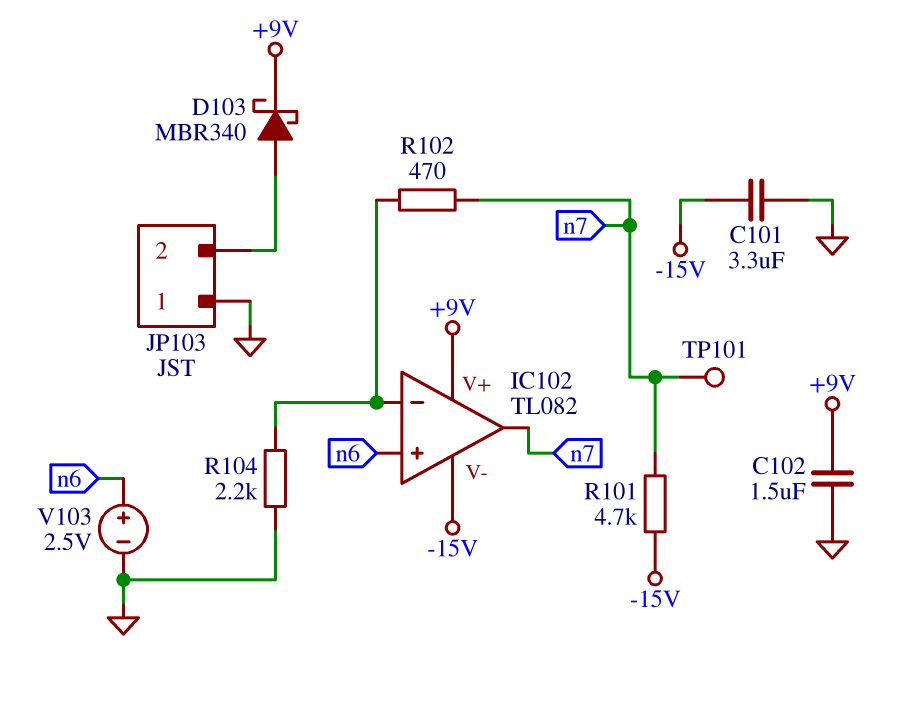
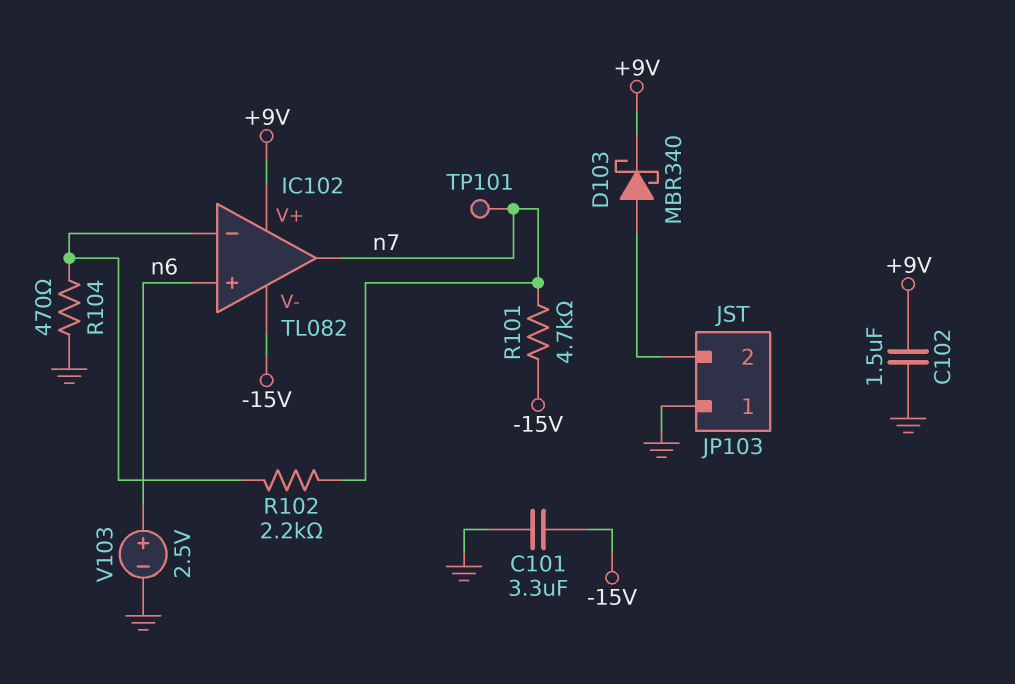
R102: 470 (IC102/in-, n7) -> 2.2k (IC102/in-, n7)
R104: 2.2k (GND, IC102/in-) -> 470 (GND, IC102/in-)

